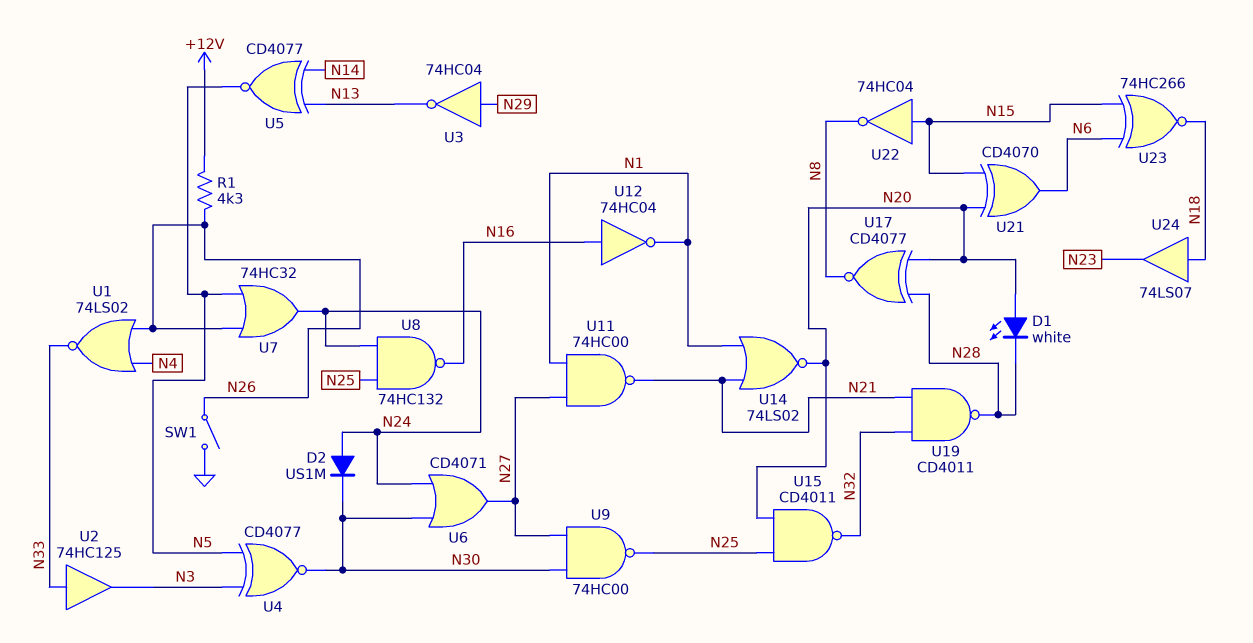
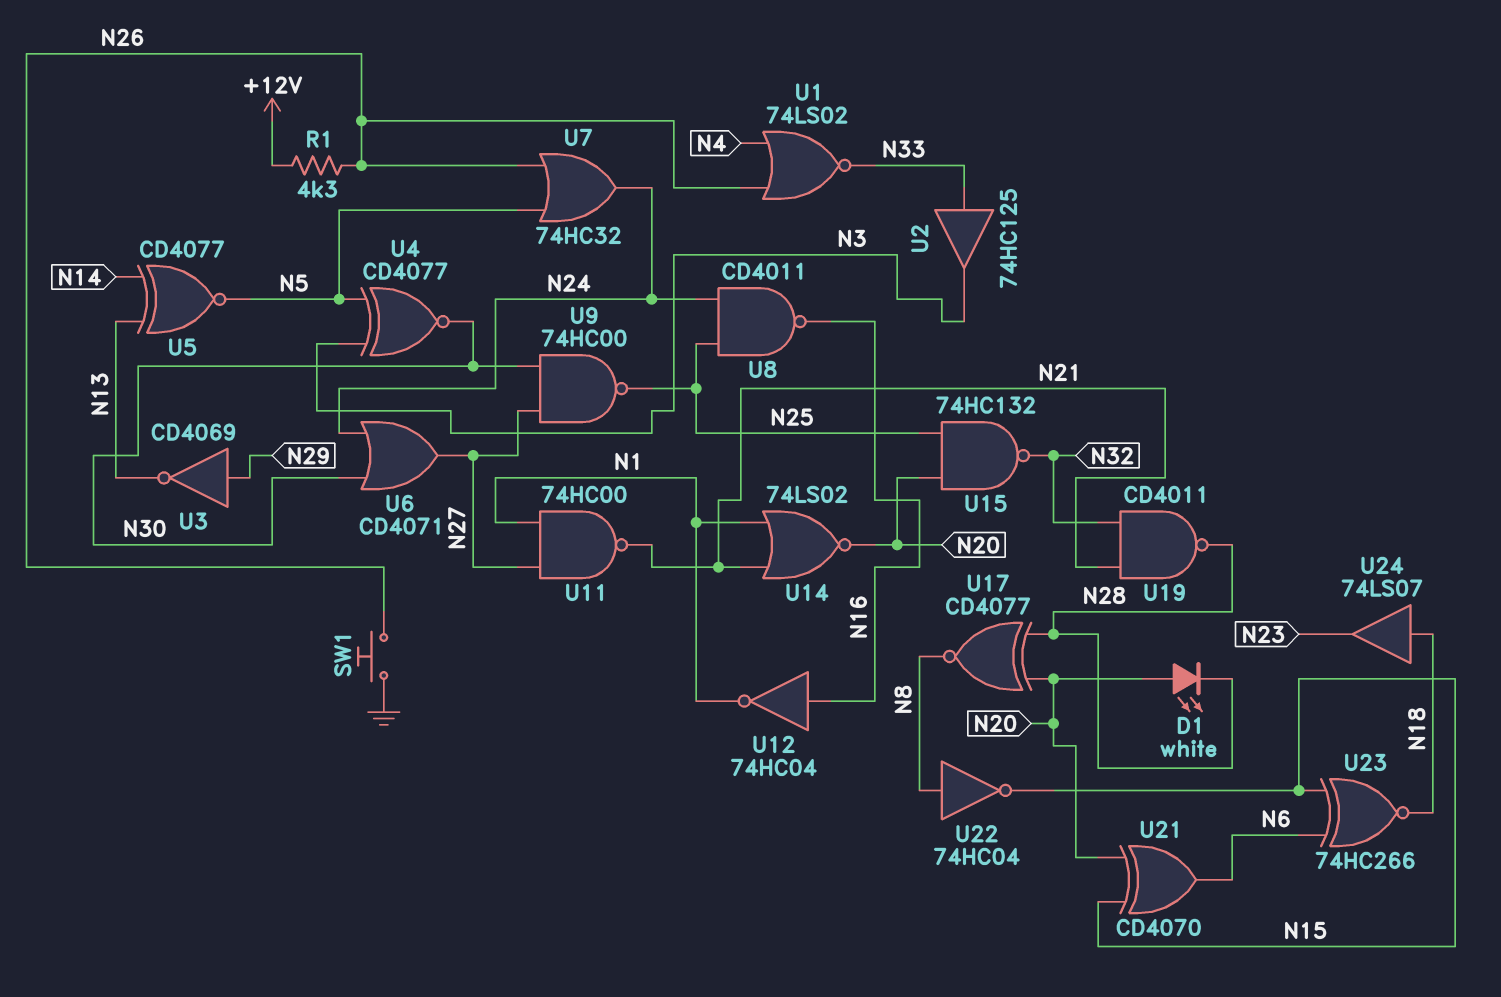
D2: diode US1M (A N24, K N30) -> none
SW1: switch (GND, N26) -> button (GND, N26)
U3: NOT 74HC04 (in N29, out N13) -> NOT CD4069 (in N29, out N13)
U8: NAND 74HC132 (in N24, in N25, out N16) -> NAND CD4011 (in N24, in N25, out N16)
U15: NAND CD4011 (in N20, in N25, out N32) -> NAND 74HC132 (in N20, in N25, out N32)
U22: NOT 74HC04 (in N15, out N8) -> NOT 74HC04 (in N8, out N15)

